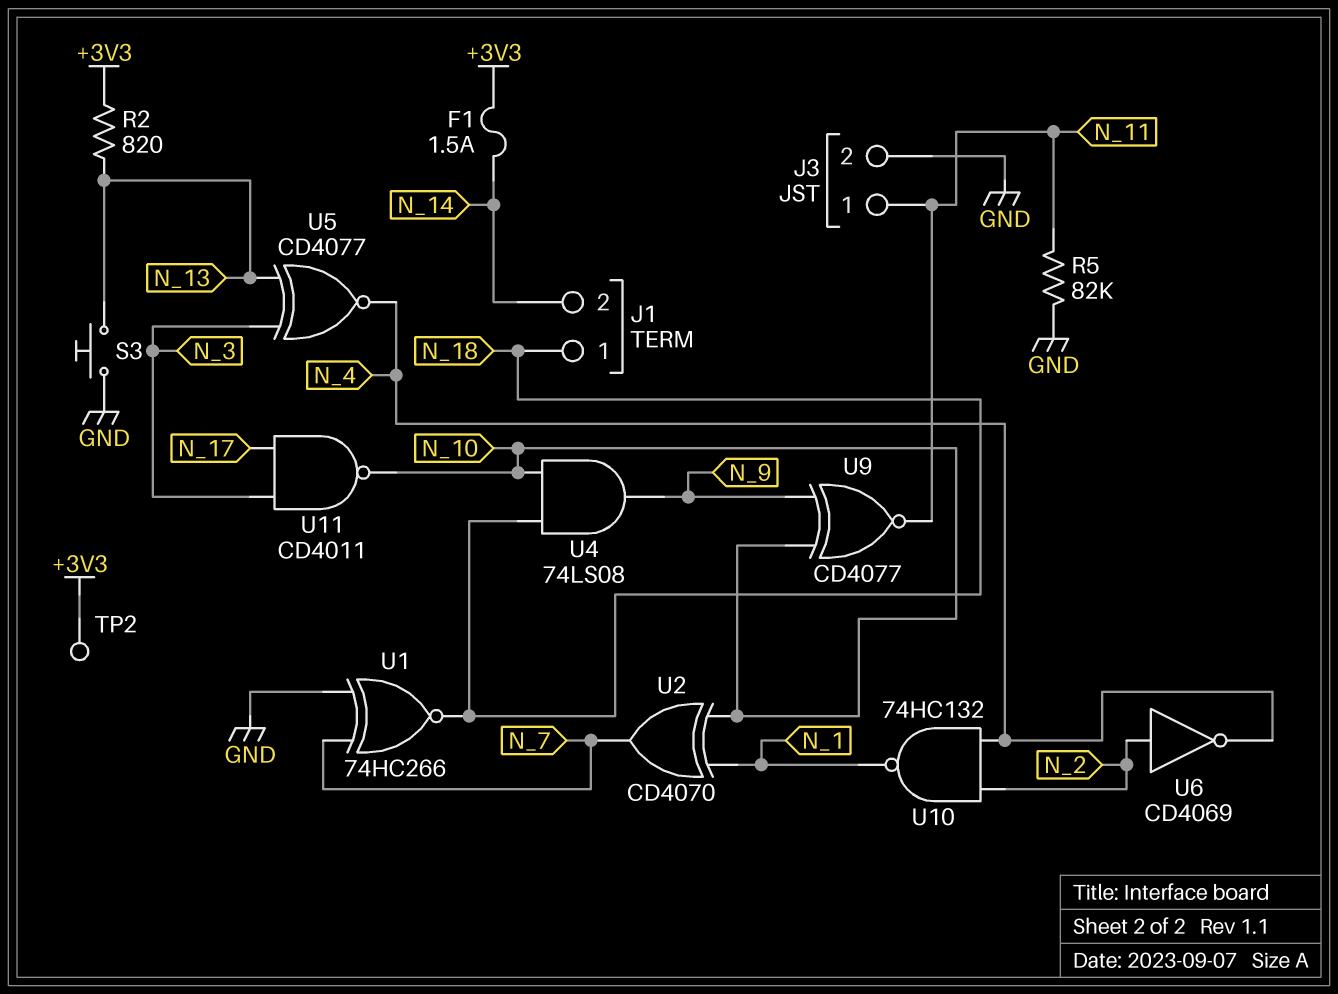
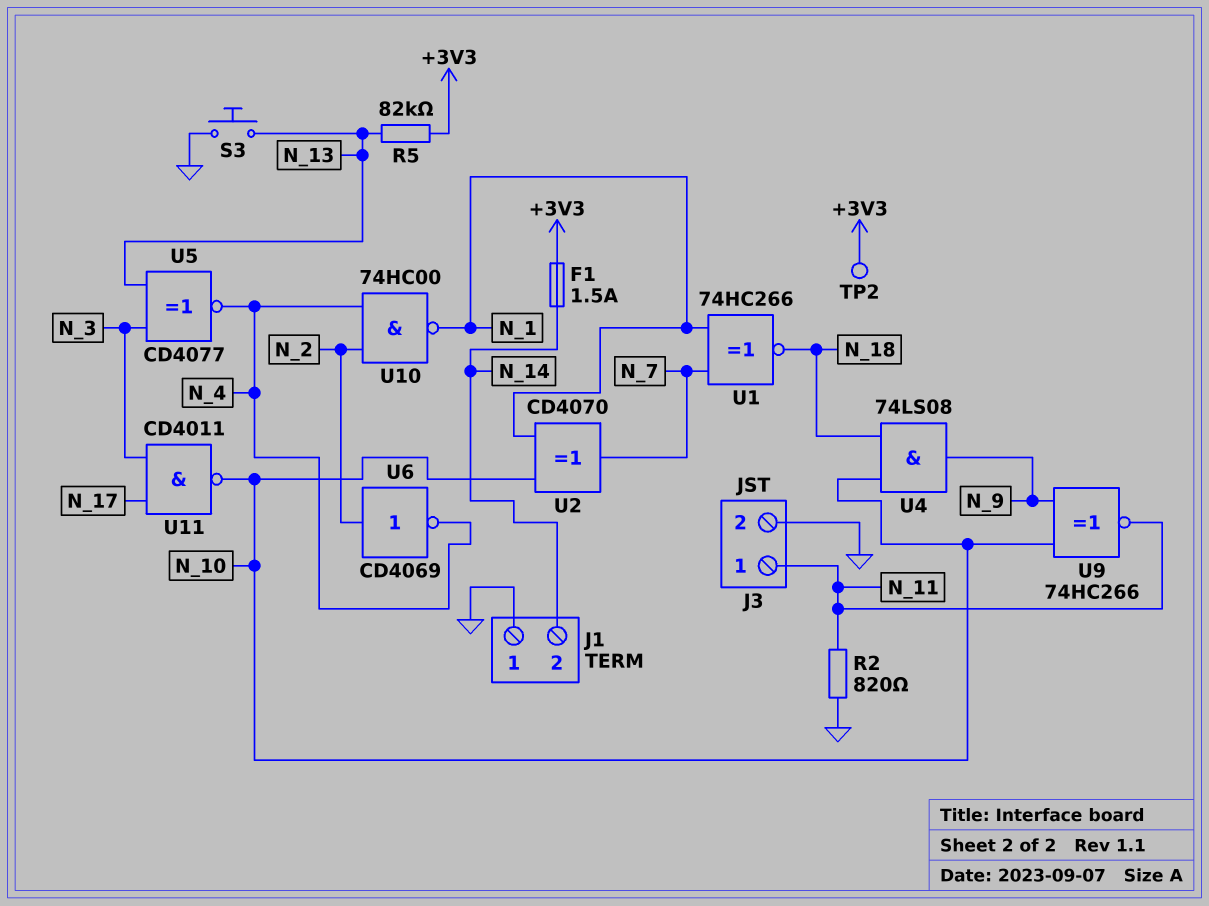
J1 pin 1: N_18 -> GND
R2: 820 (+3V3, N_13) -> 820 (GND, N_11)
R5: 82k (GND, N_11) -> 82k (+3V3, N_13)
U1: XNOR 74HC266 (in GND, in N_7, out N_18) -> XNOR 74HC266 (in N_1, in N_7, out N_18)
U9: XNOR CD4077 (in N_9, in N_10, out N_11) -> XNOR 74HC266 (in N_9, in N_10, out N_11)
U10: NAND 74HC132 (in N_2, in N_4, out N_1) -> NAND 74HC00 (in N_2, in N_4, out N_1)

